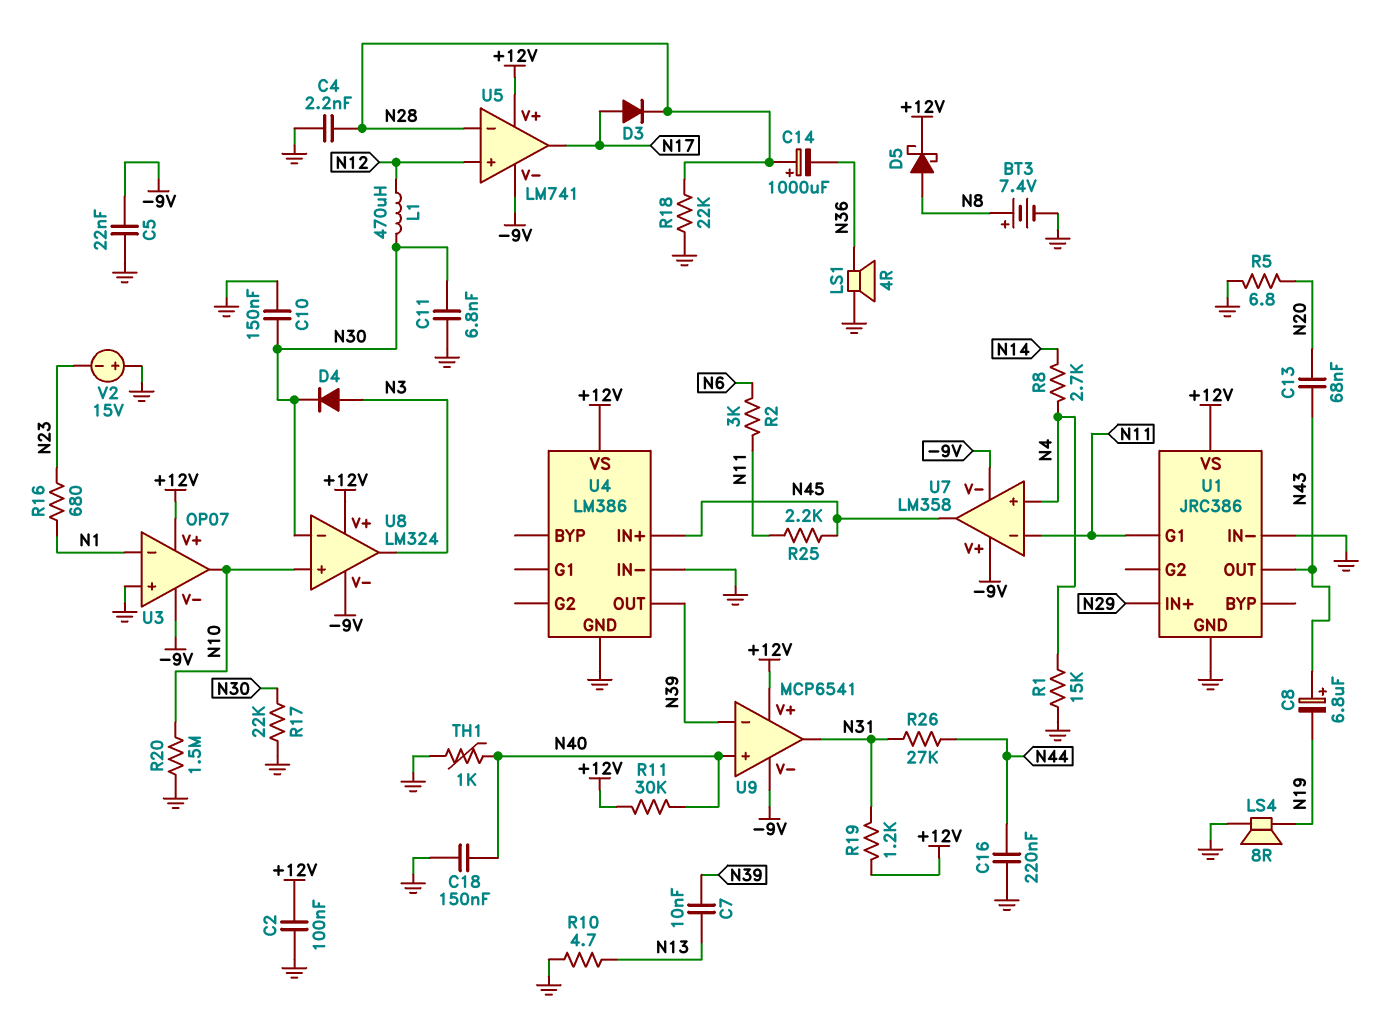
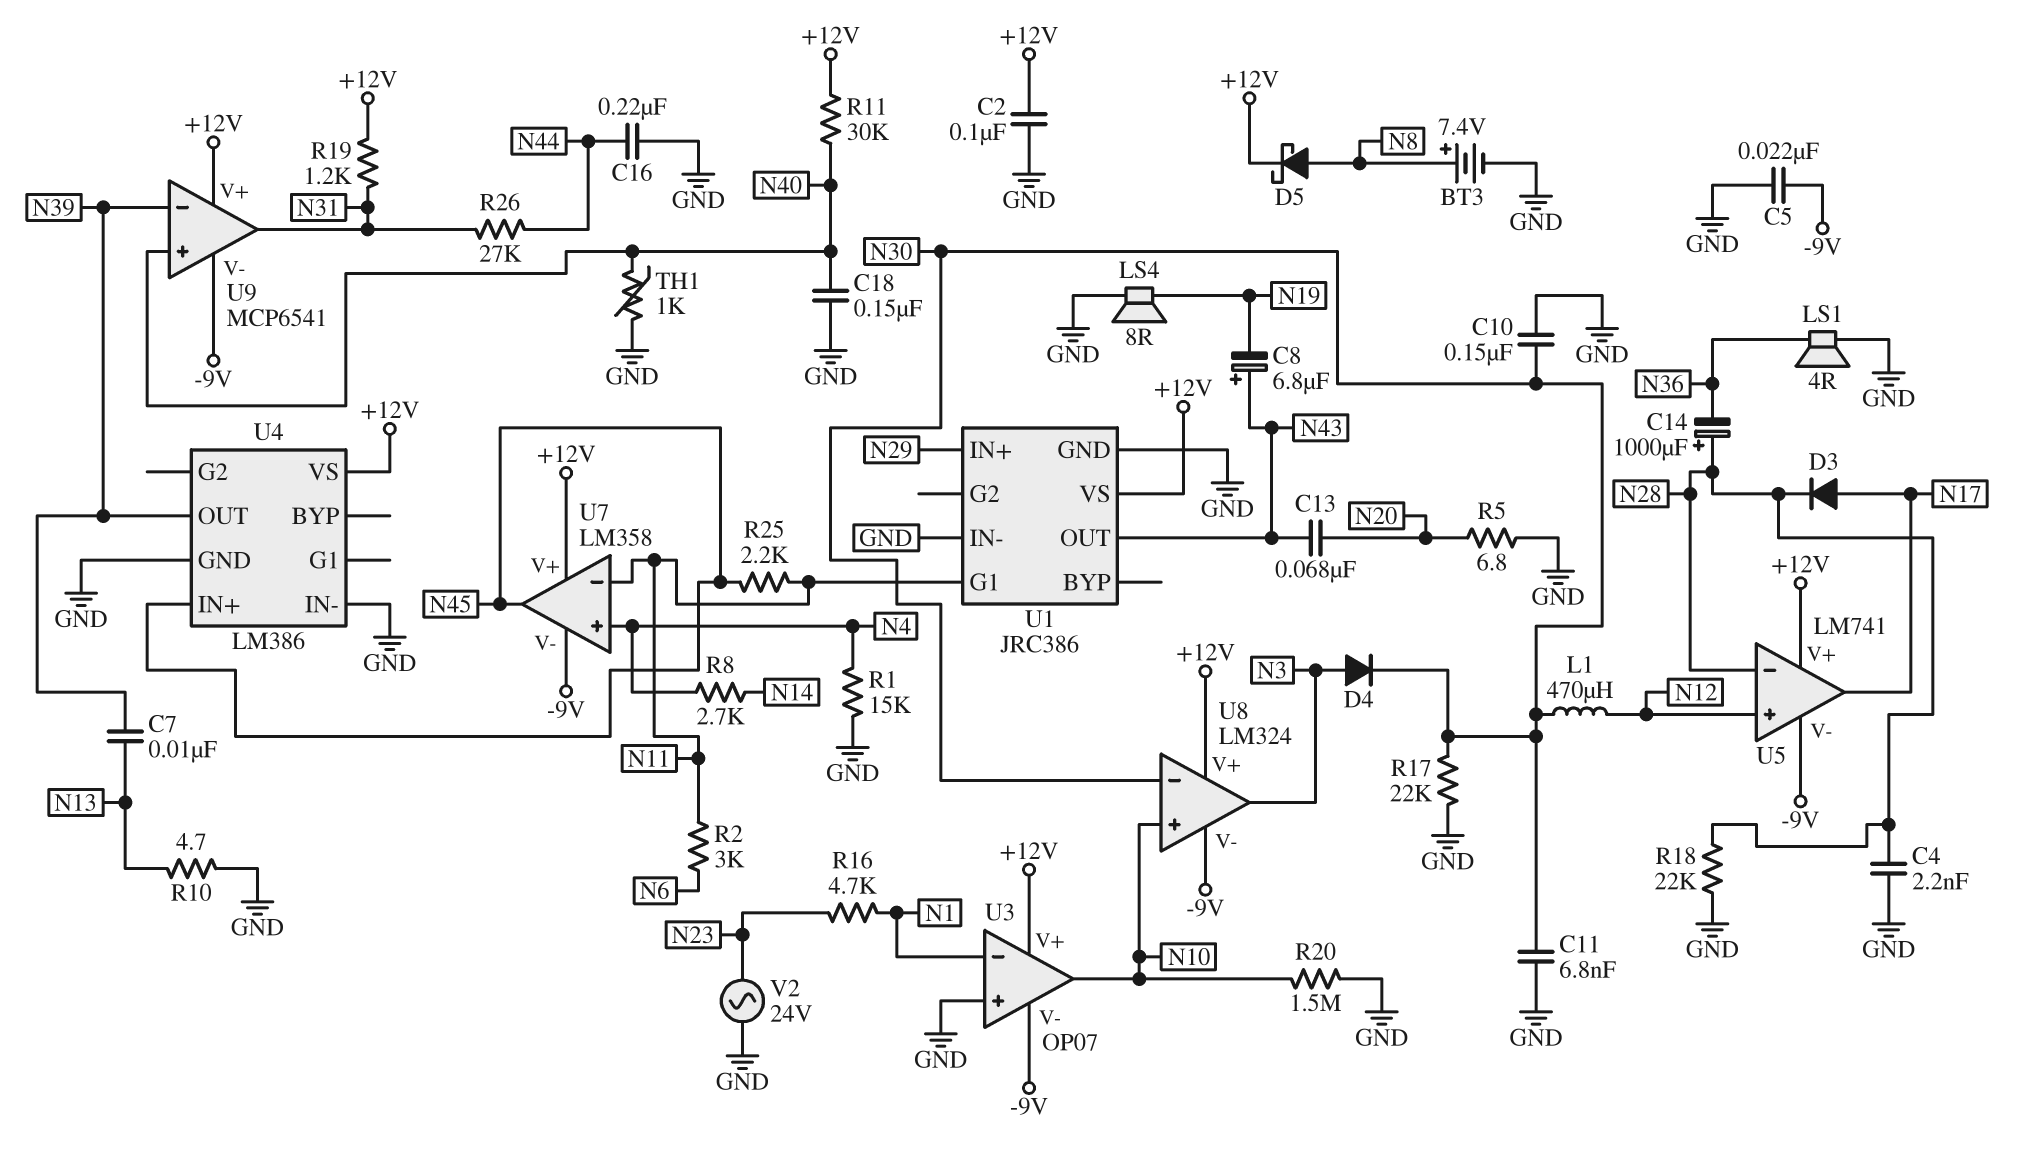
R16: 680 (N1, N23) -> 4.7k (N1, N23)
U7 pin V+: -9V -> +12V
V2: 15V (plus GND, minus N23) -> AC 24V (GND, N23)

